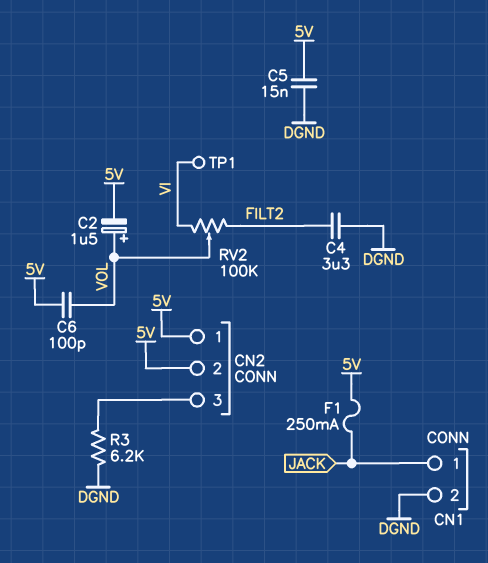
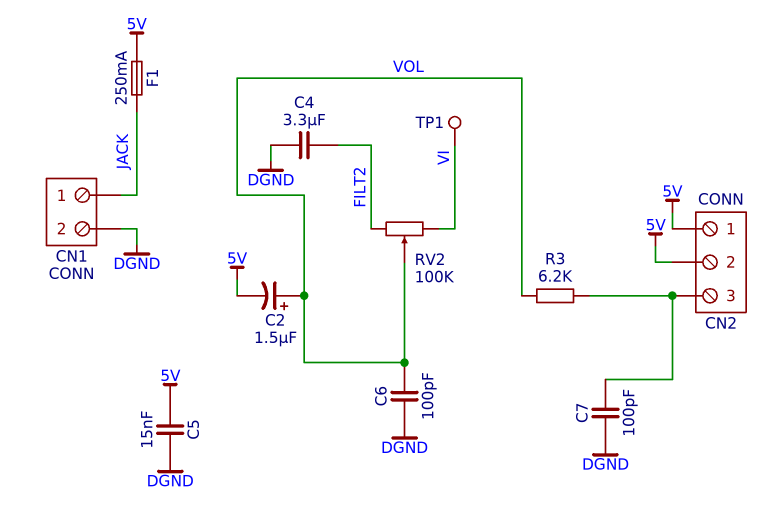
C6: 100pF (5V, VOL) -> 100pF (DGND, VOL)
C7: none -> 100pF (CN2/3, DGND)
R3: 6.2k (CN2/3, DGND) -> 6.2k (CN2/3, VOL)

